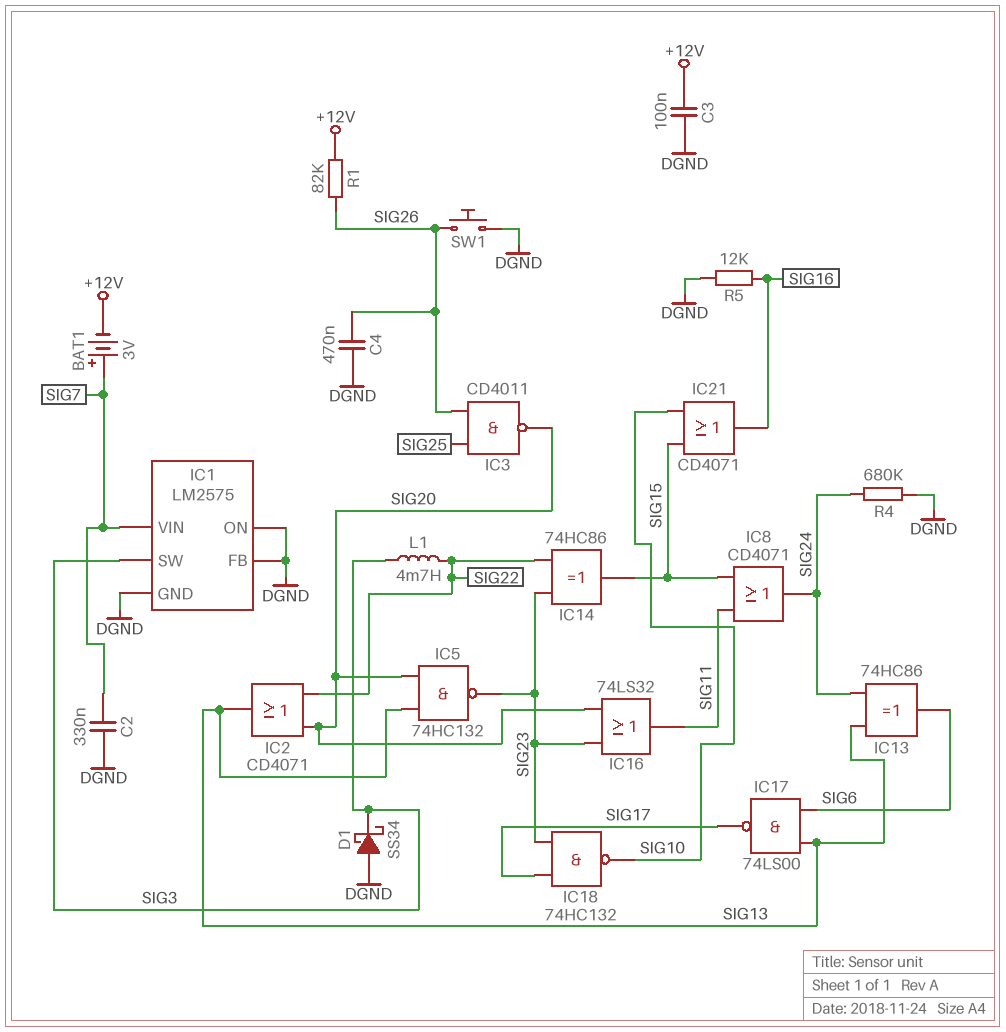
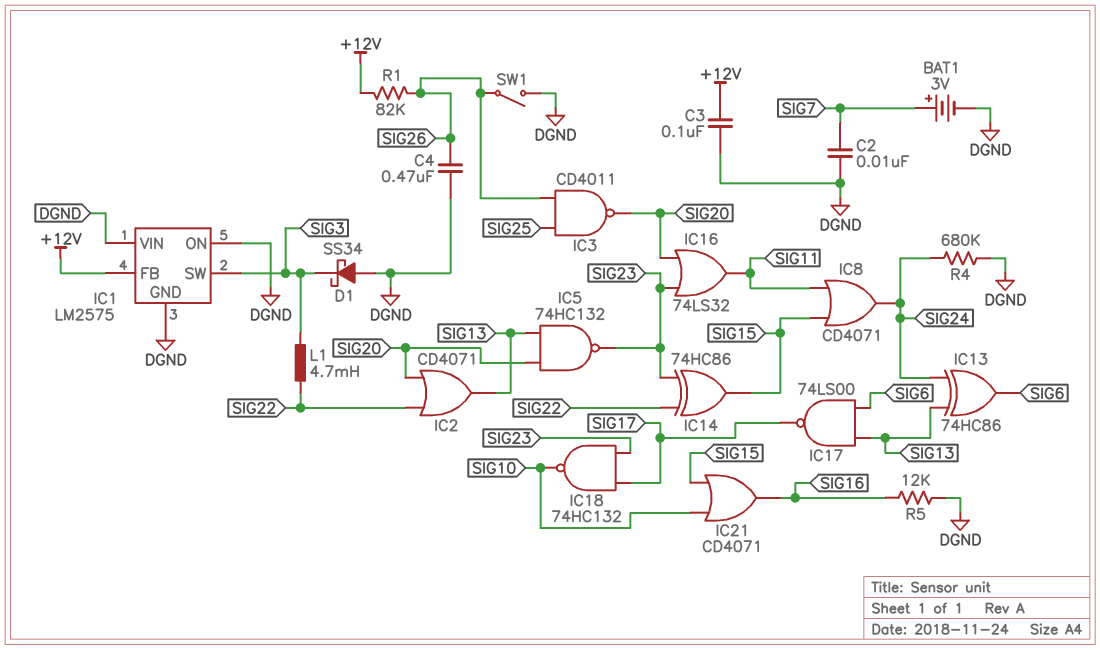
BAT1: 3V (plus SIG7, minus +12V) -> 3V (plus SIG7, minus DGND)
C2: 330nF (DGND, SIG7) -> 10nF (DGND, SIG7)
IC1 pin FB: DGND -> +12V
IC1 pin VIN: SIG7 -> DGND
SW1: button (DGND, SIG26) -> switch (DGND, SIG26)

